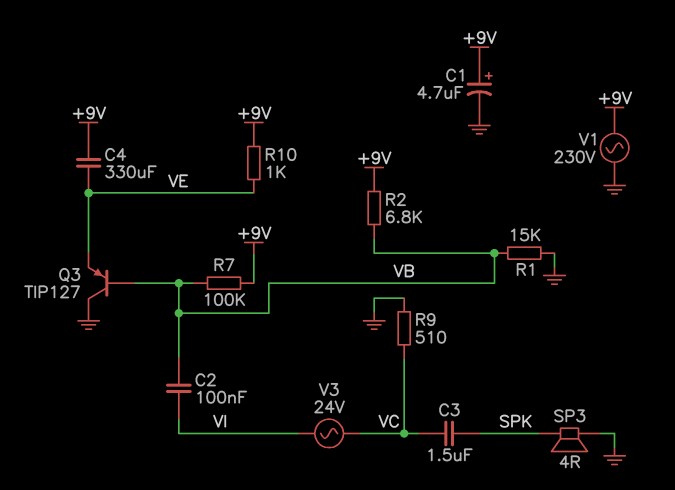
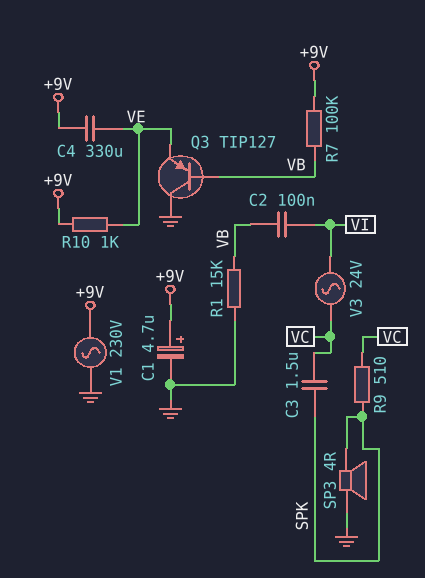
R2: 6.8k (+9V, VB) -> none
R9: 510 (GND, VC) -> 510 (SPK, VC)

